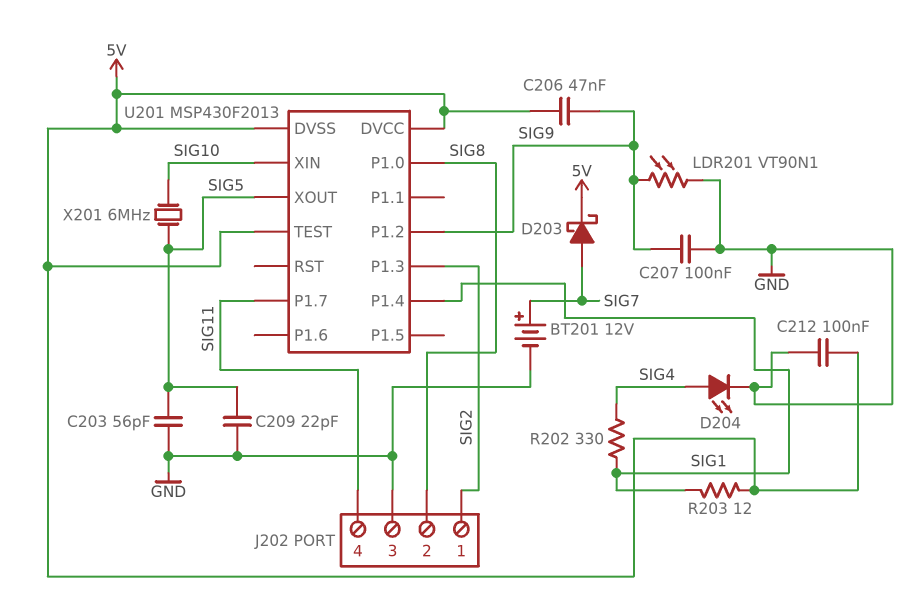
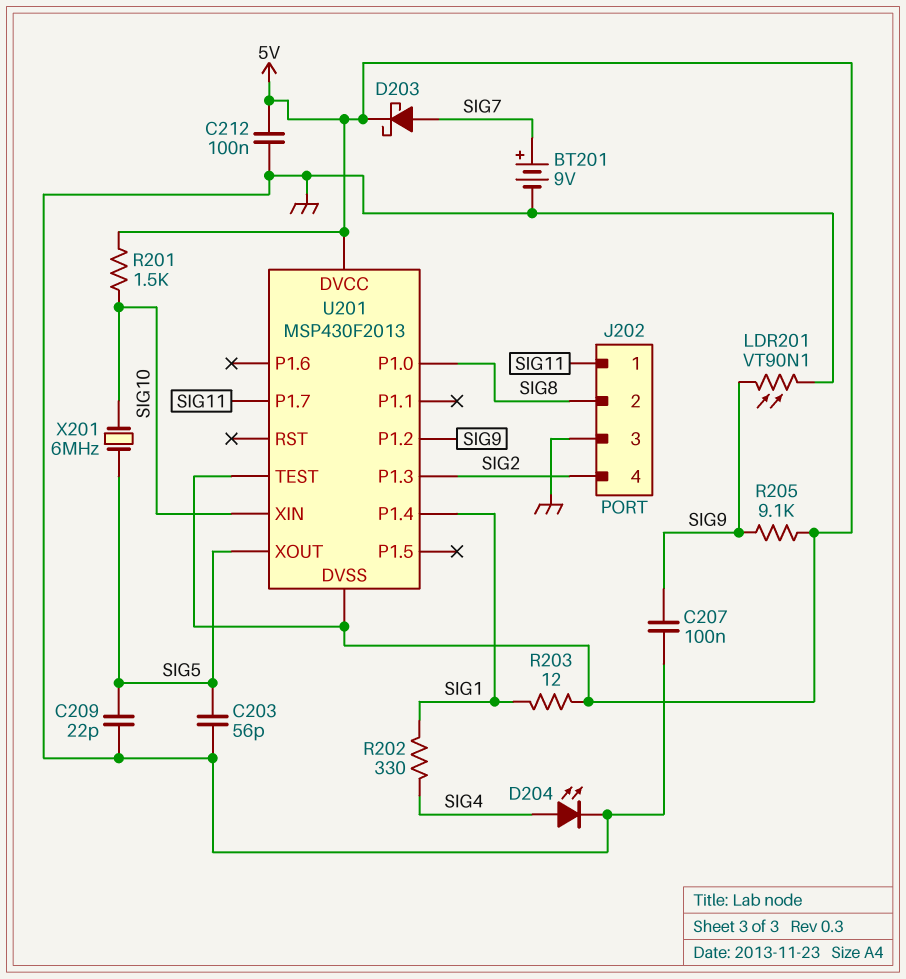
BT201: 12V (plus SIG7, minus GND) -> 9V (plus SIG7, minus GND)
C206: 47nF (5V, SIG9) -> none
J202 pin 1: SIG2 -> SIG11
J202 pin 4: SIG11 -> SIG2
R201: none -> 1.5k (5V, SIG10)
R205: none -> 9.1k (5V, SIG9)

